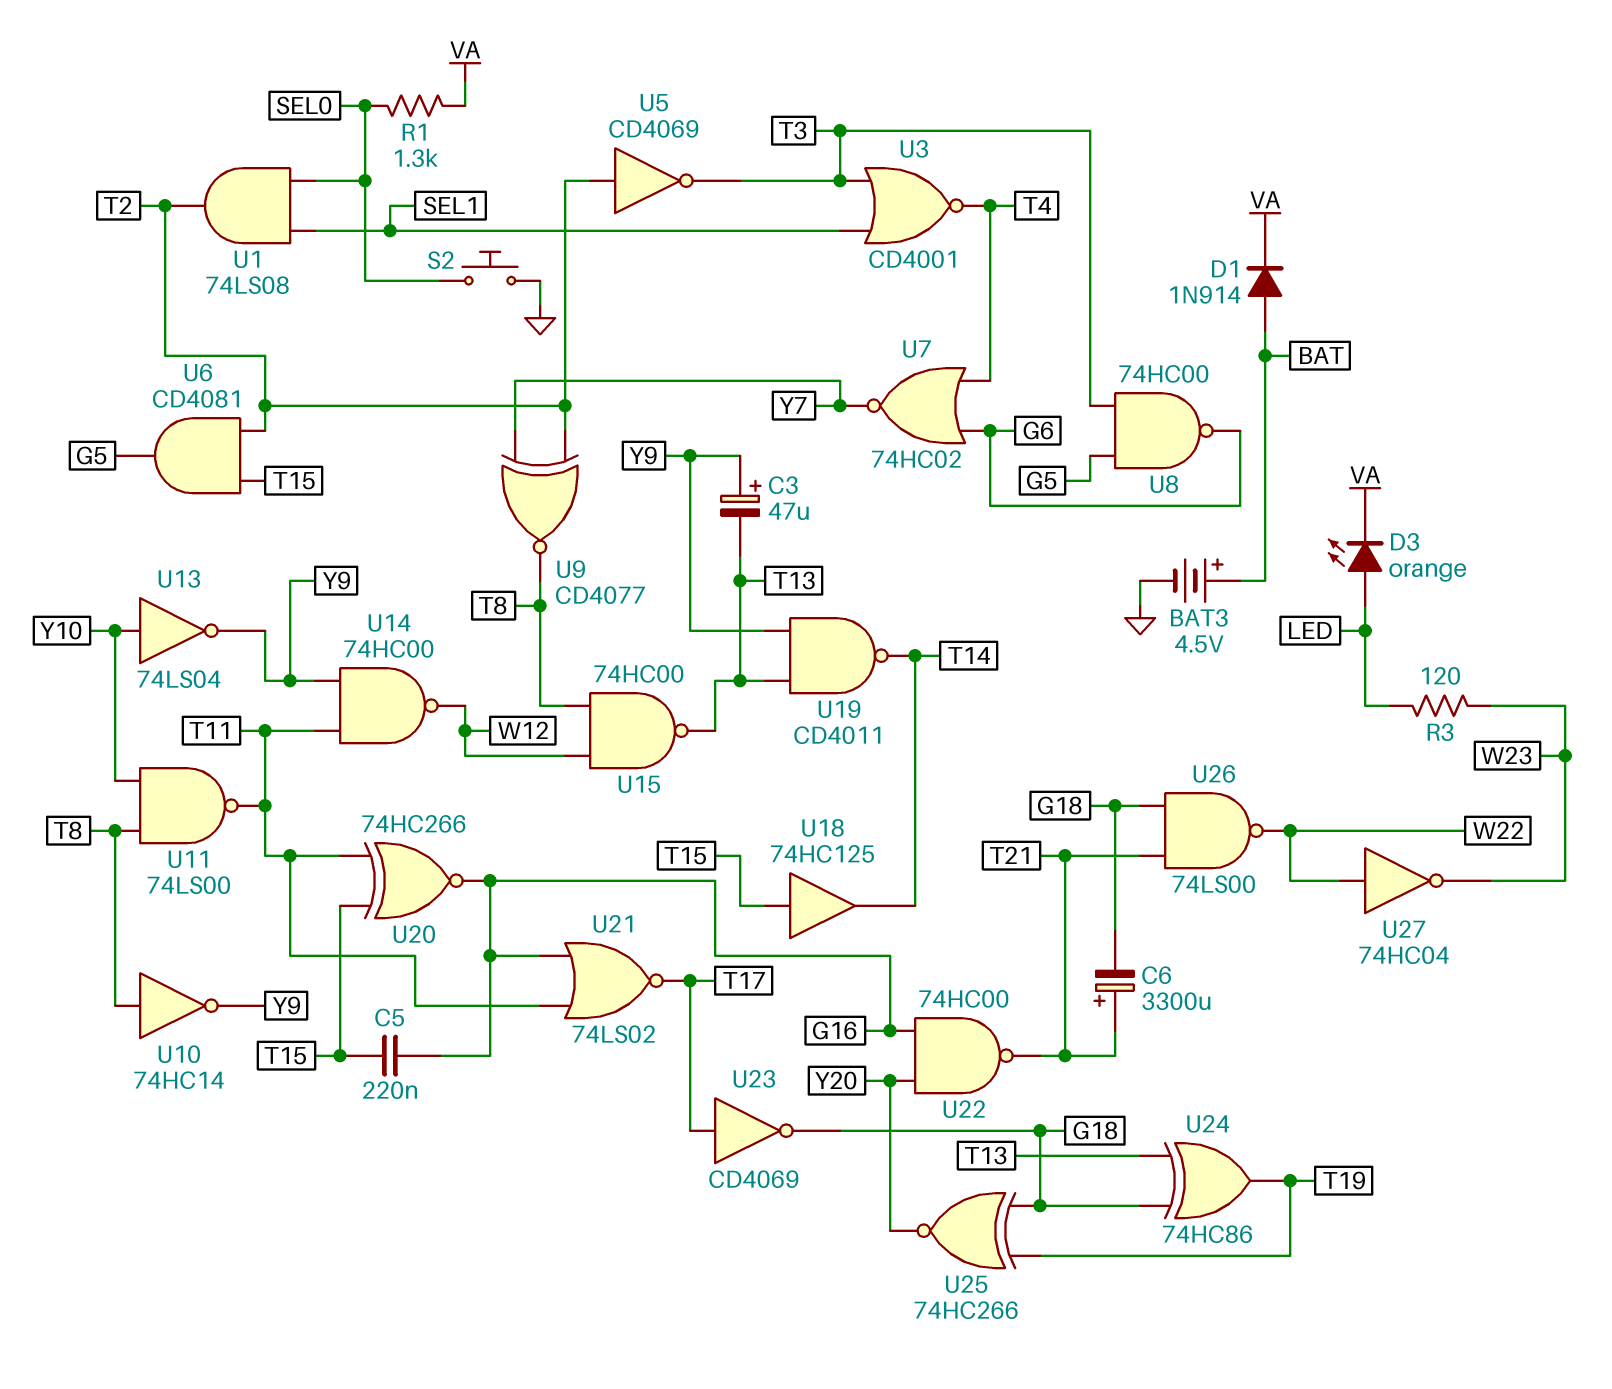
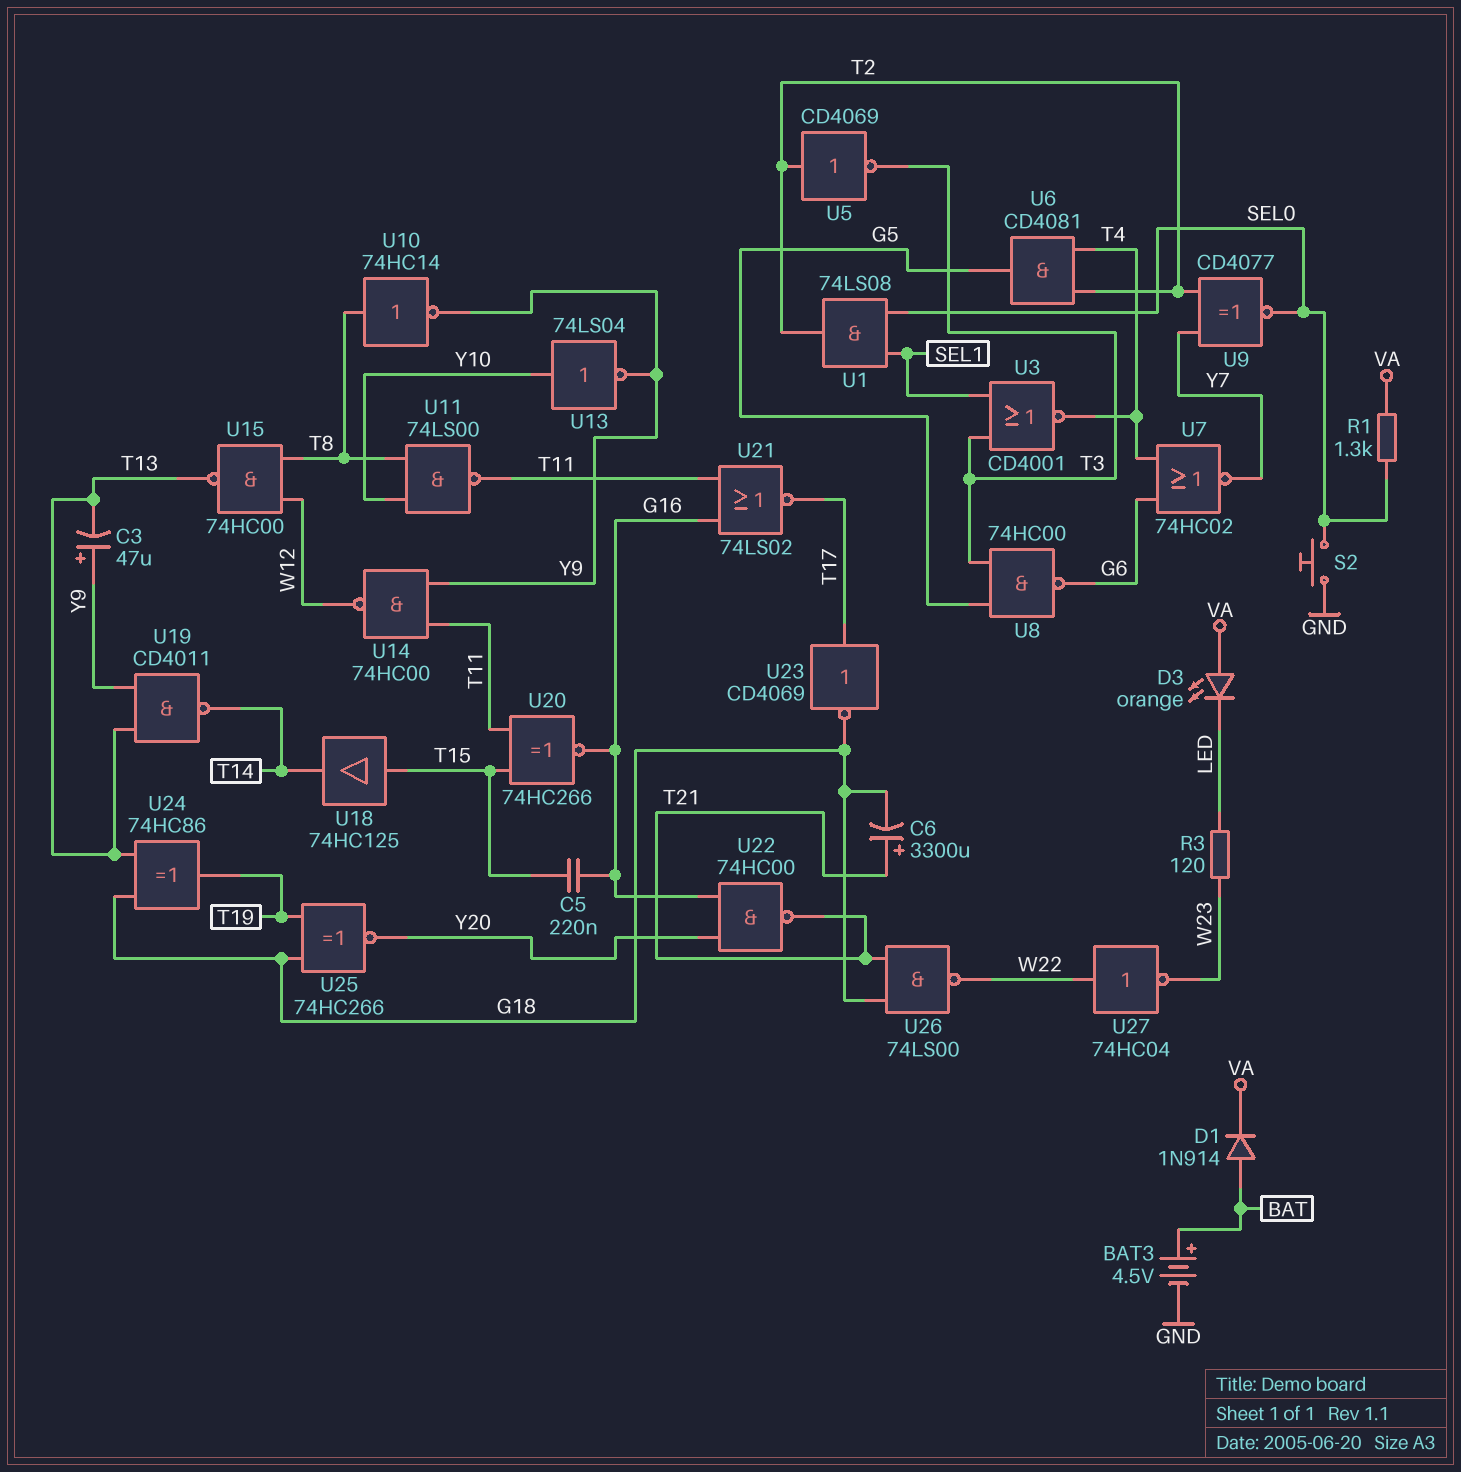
D3: LED orange (A LED, K VA) -> LED orange (A VA, K LED)
U6: AND CD4081 (in T2, in T15, out G5) -> AND CD4081 (in T2, in T4, out G5)
U9: XNOR CD4077 (in T2, in Y7, out T8) -> XNOR CD4077 (in T2, in Y7, out SEL0)

